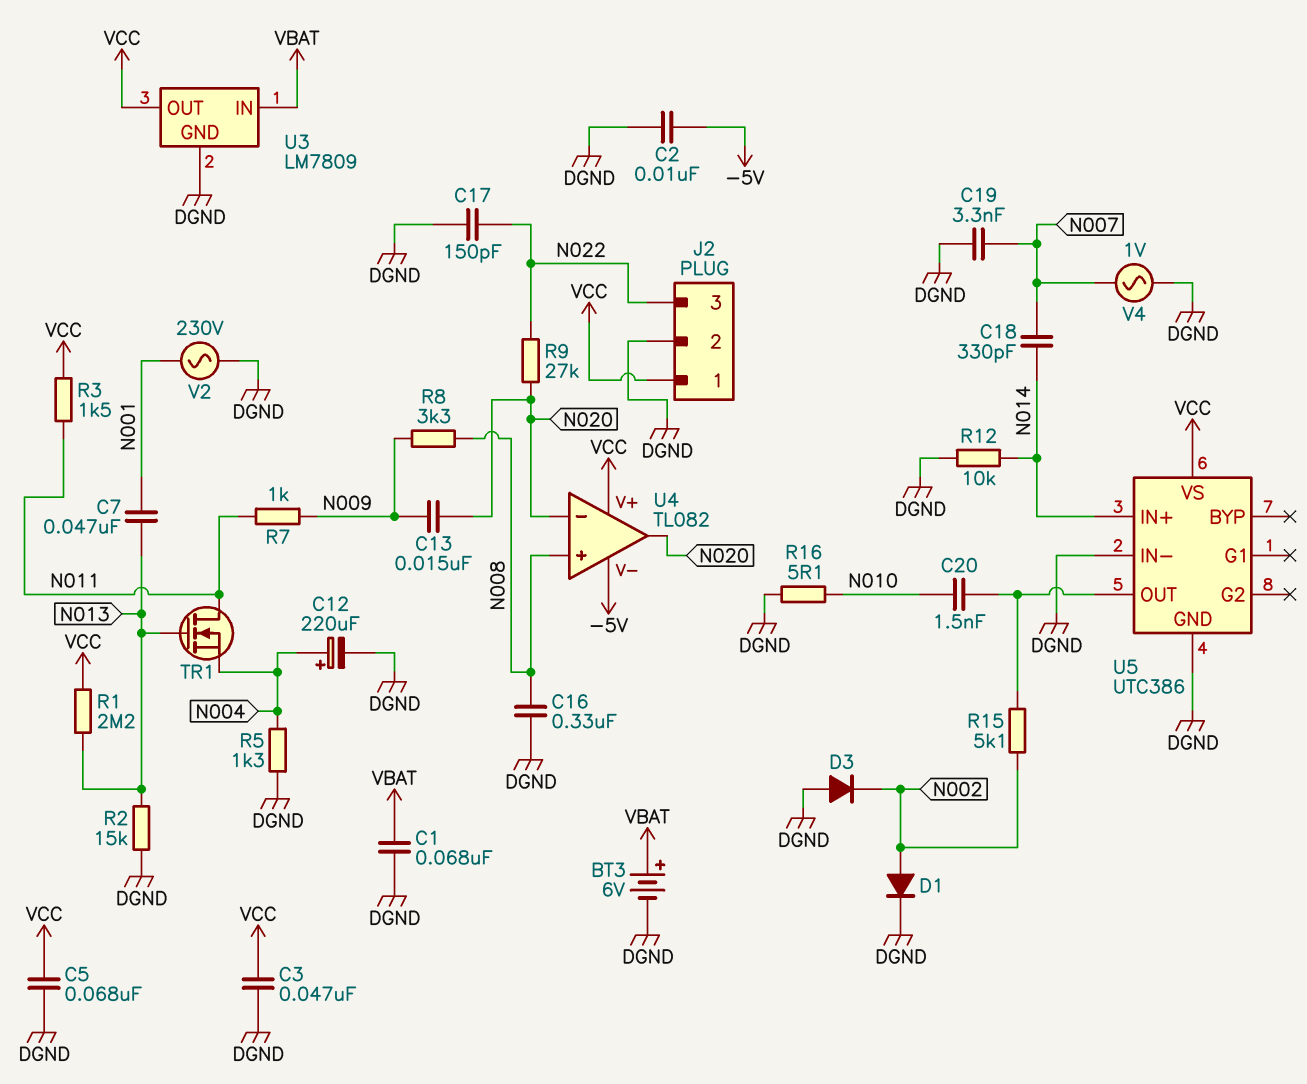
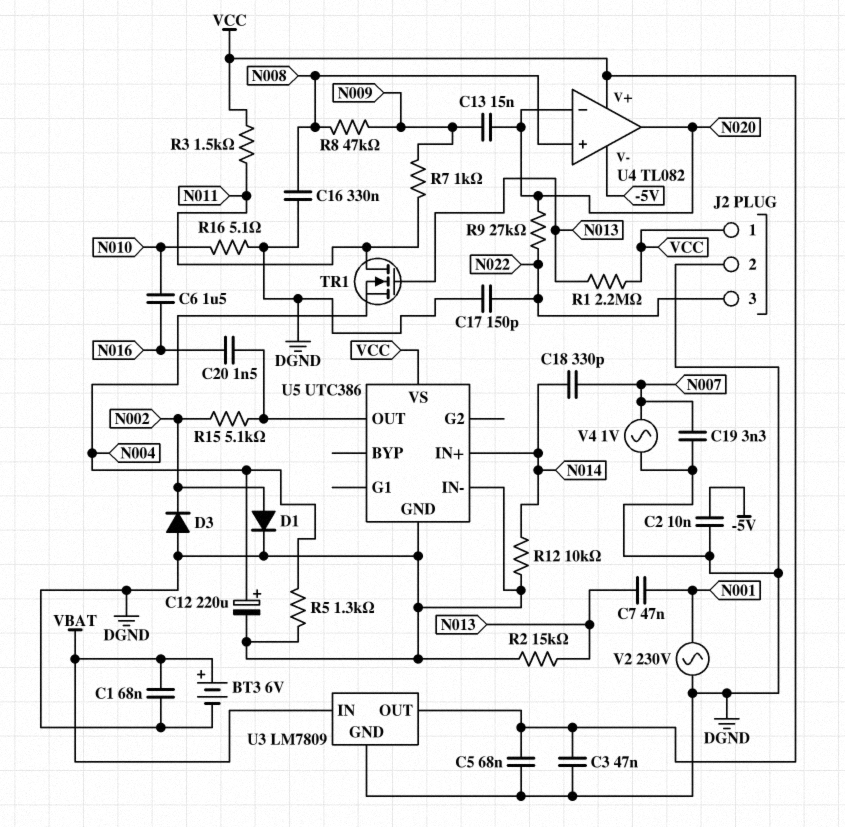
C6: none -> 1.5uF (N010, N016)
C20: 1.5nF (N010, U5/OUT) -> 1.5nF (N016, U5/OUT)
R8: 3.3k (N008, N009) -> 47k (N008, N009)

